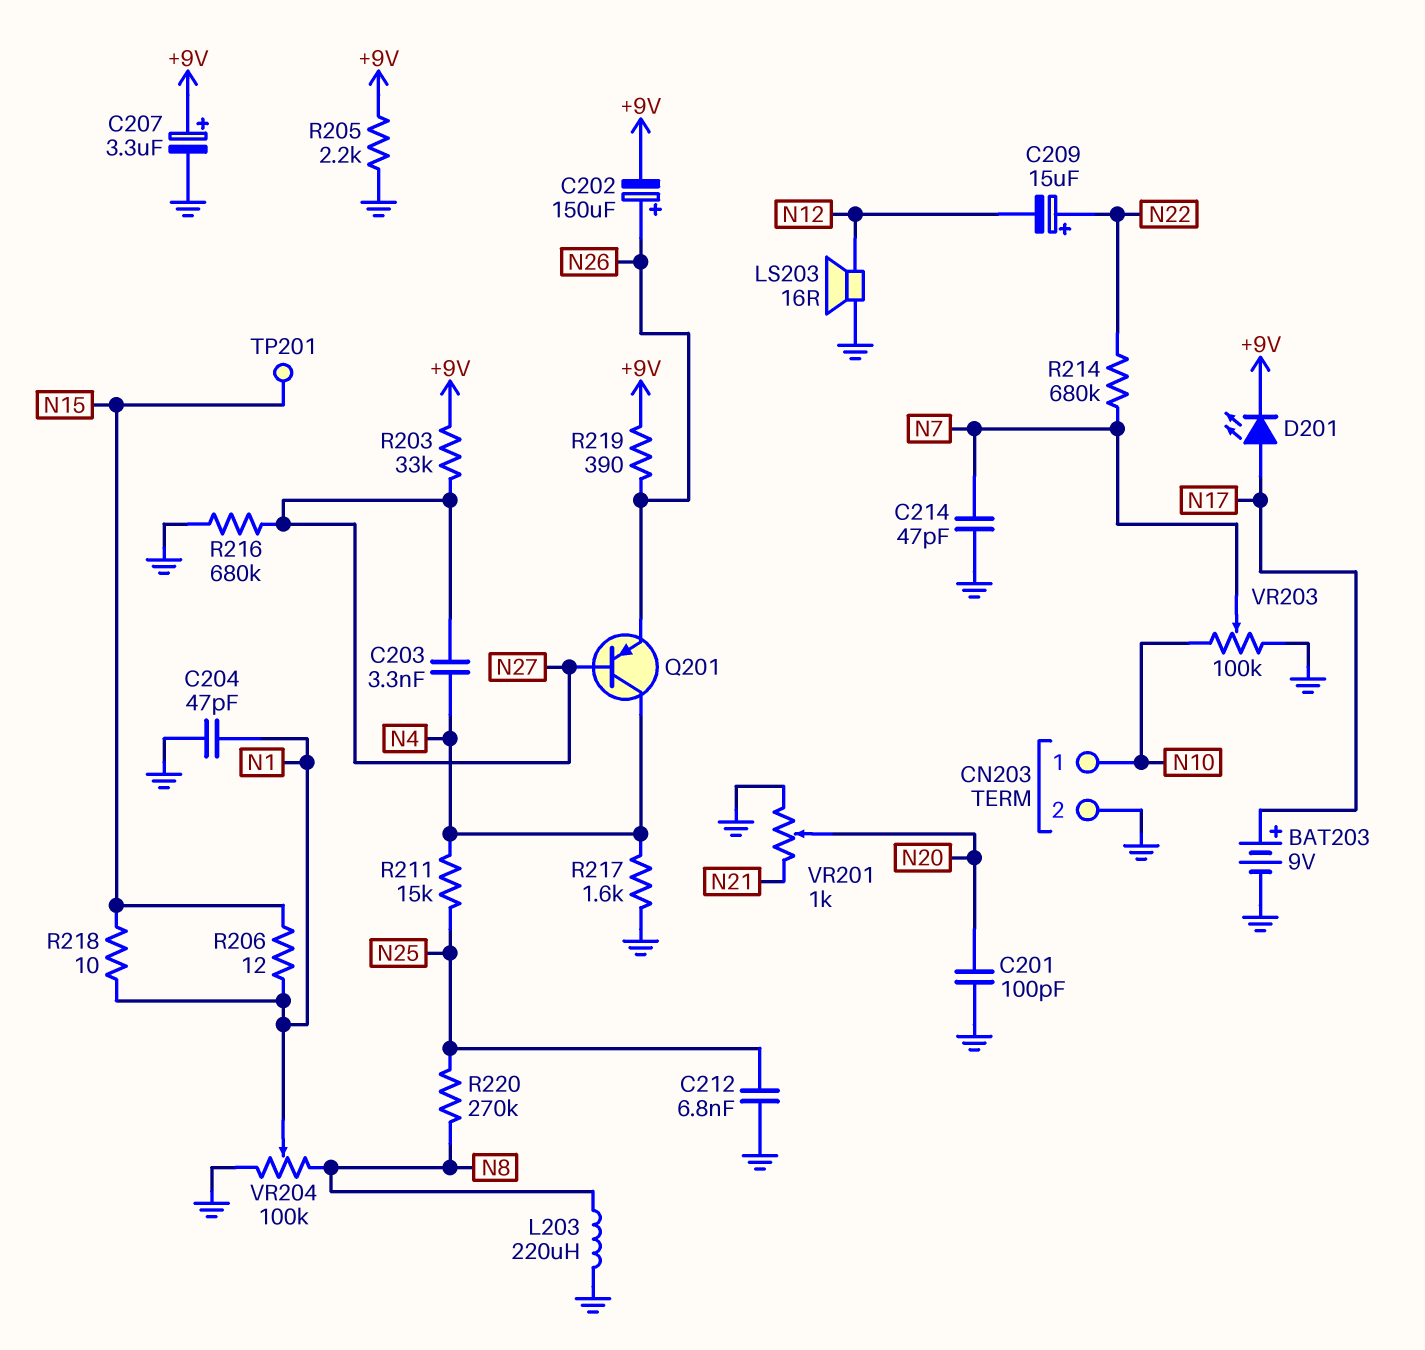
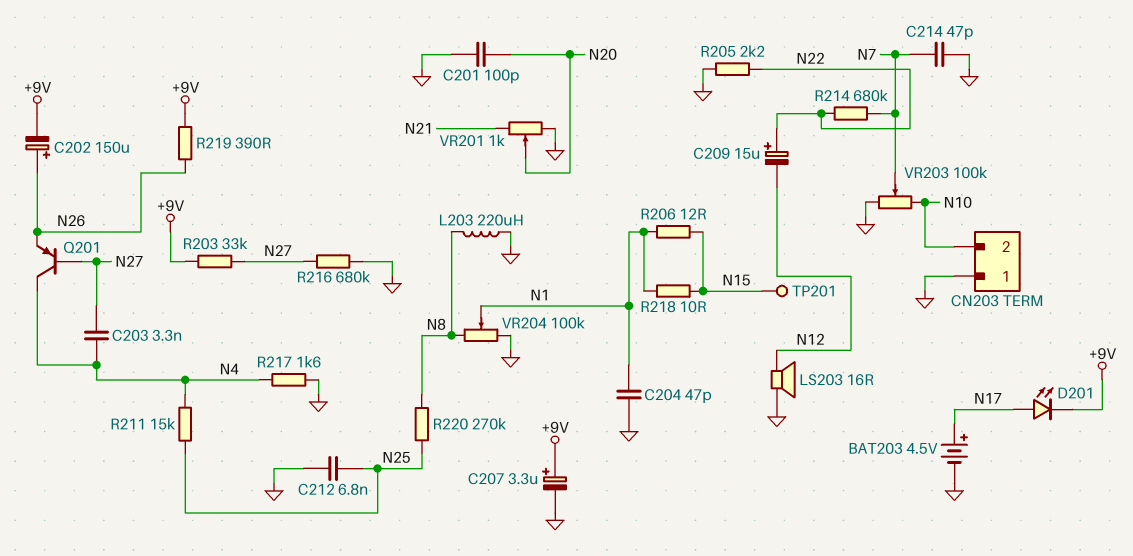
BAT203: 9V (plus N17, minus GND) -> 4.5V (plus N17, minus GND)
CN203 pin 1: N10 -> GND
CN203 pin 2: GND -> N10
R205: 2.2k (+9V, GND) -> 2.2k (GND, N22)

